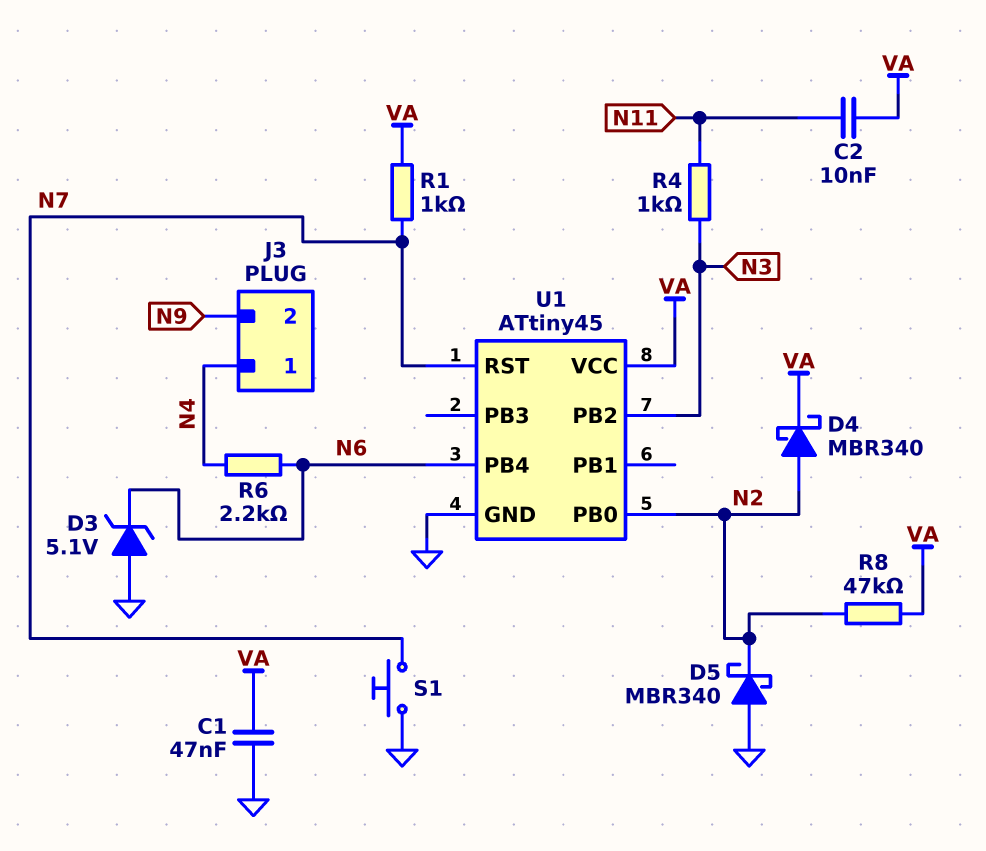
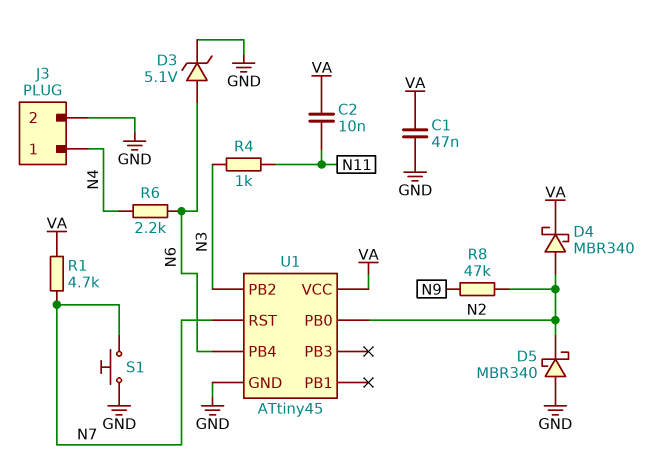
D3: zener 5.1V (A GND, K N6) -> zener 5.1V (A N6, K GND)
J3 pin 2: N9 -> GND
R1: 1k (N7, VA) -> 4.7k (N7, VA)
R8: 47k (N2, VA) -> 47k (N2, N9)

